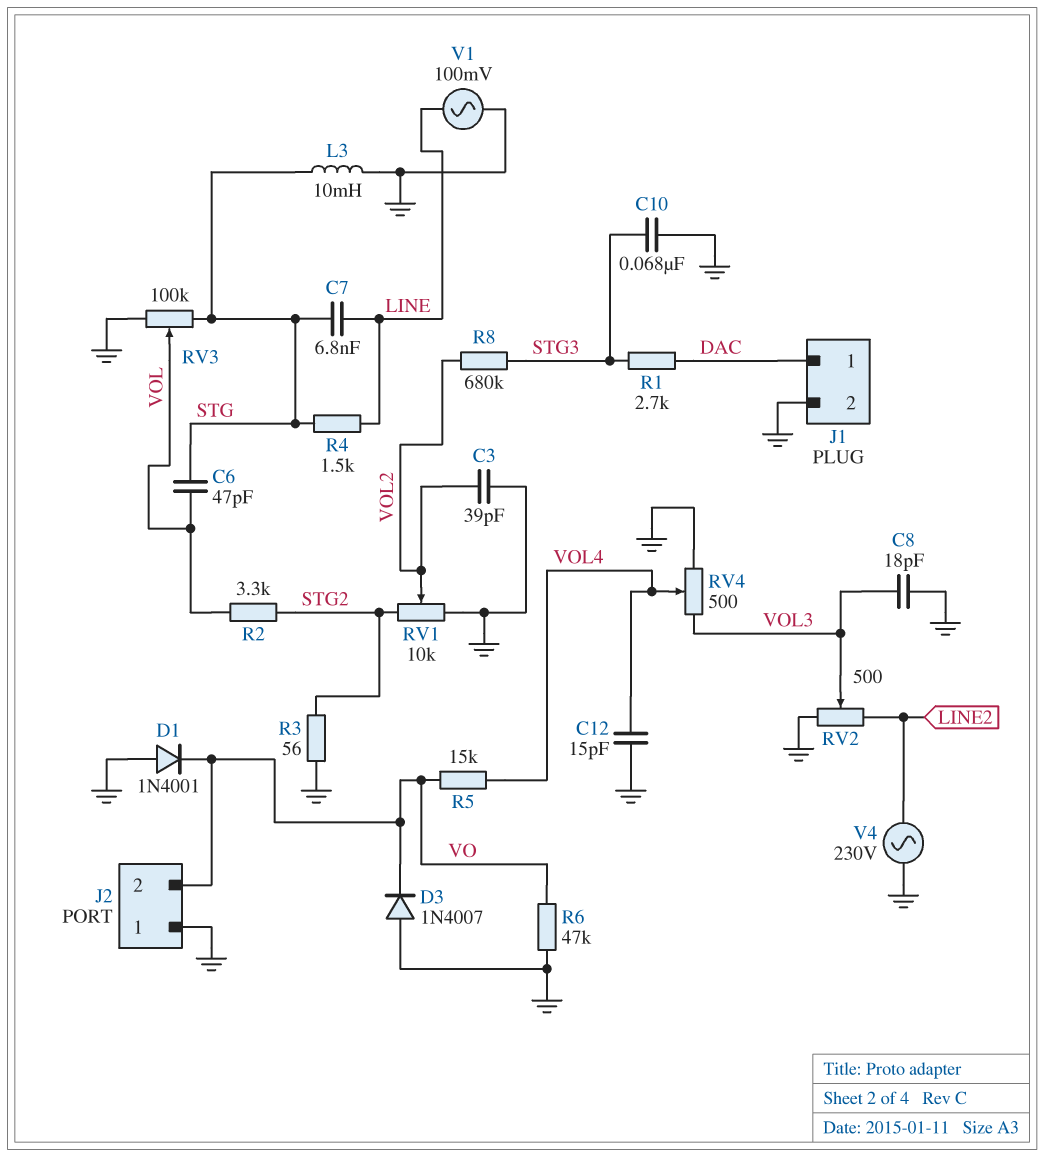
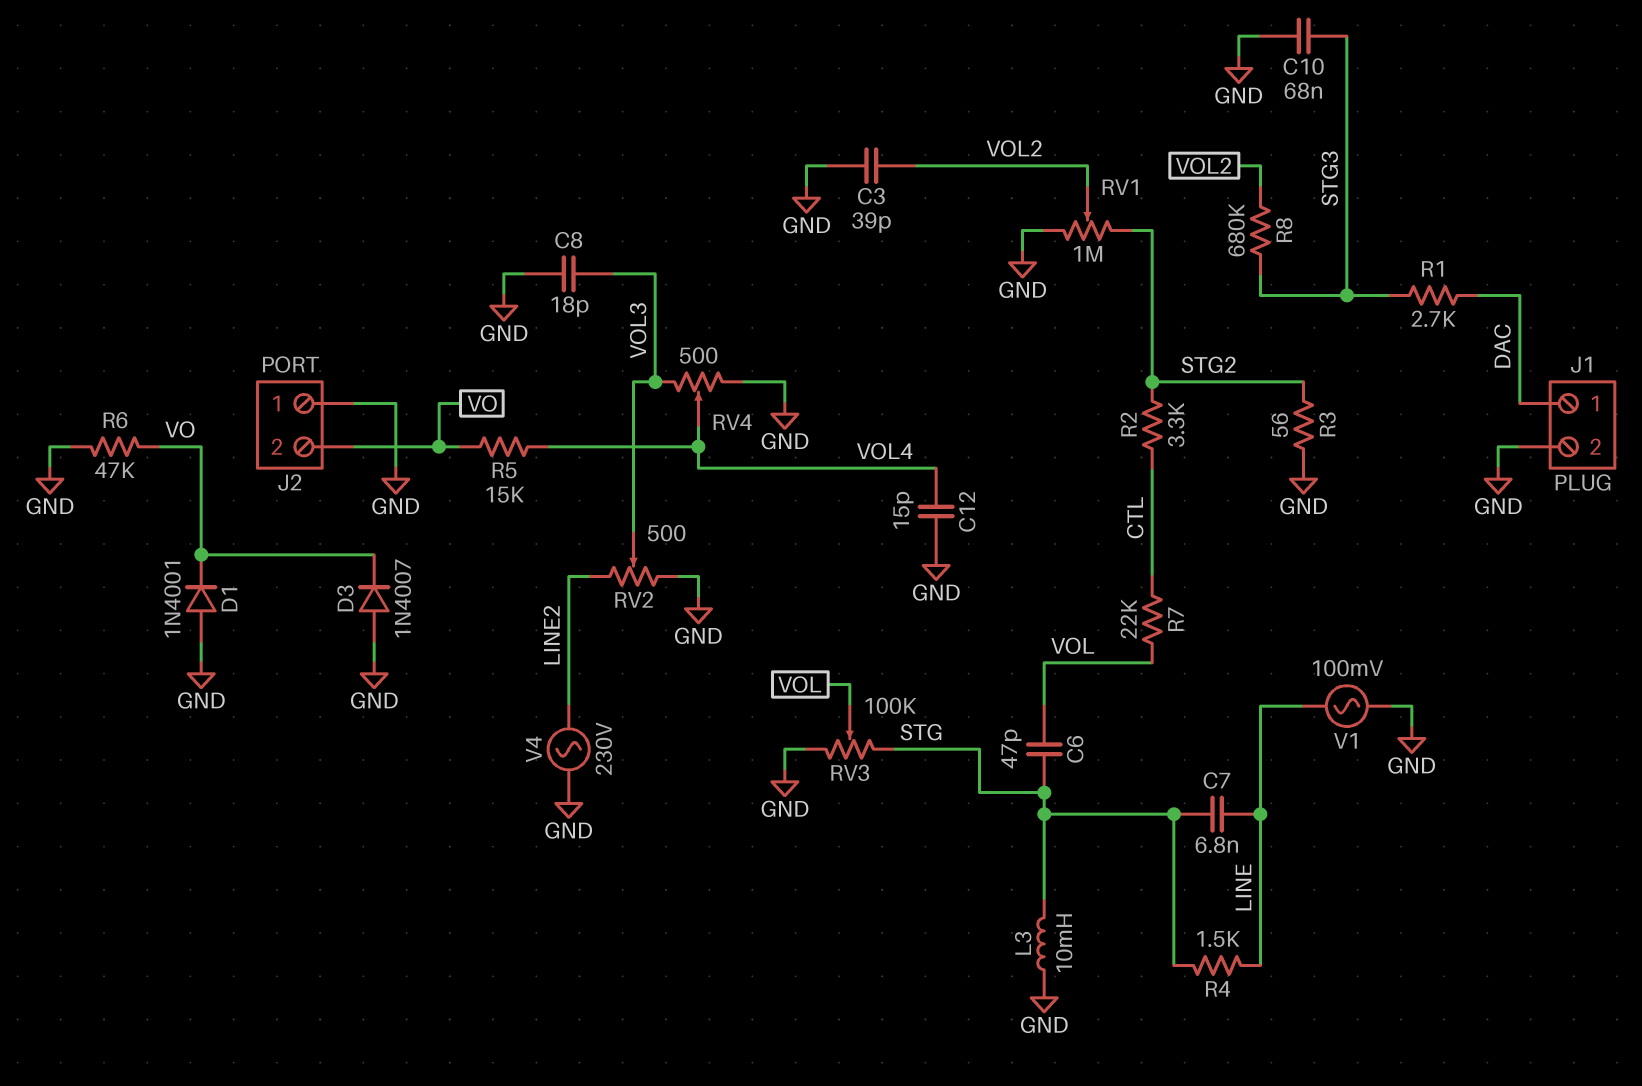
R2: 3.3k (STG2, VOL) -> 3.3k (CTL, STG2)
R7: none -> 22k (CTL, VOL)
RV1: 10k (GND, STG2, wiper VOL2) -> 1M (GND, STG2, wiper VOL2)

